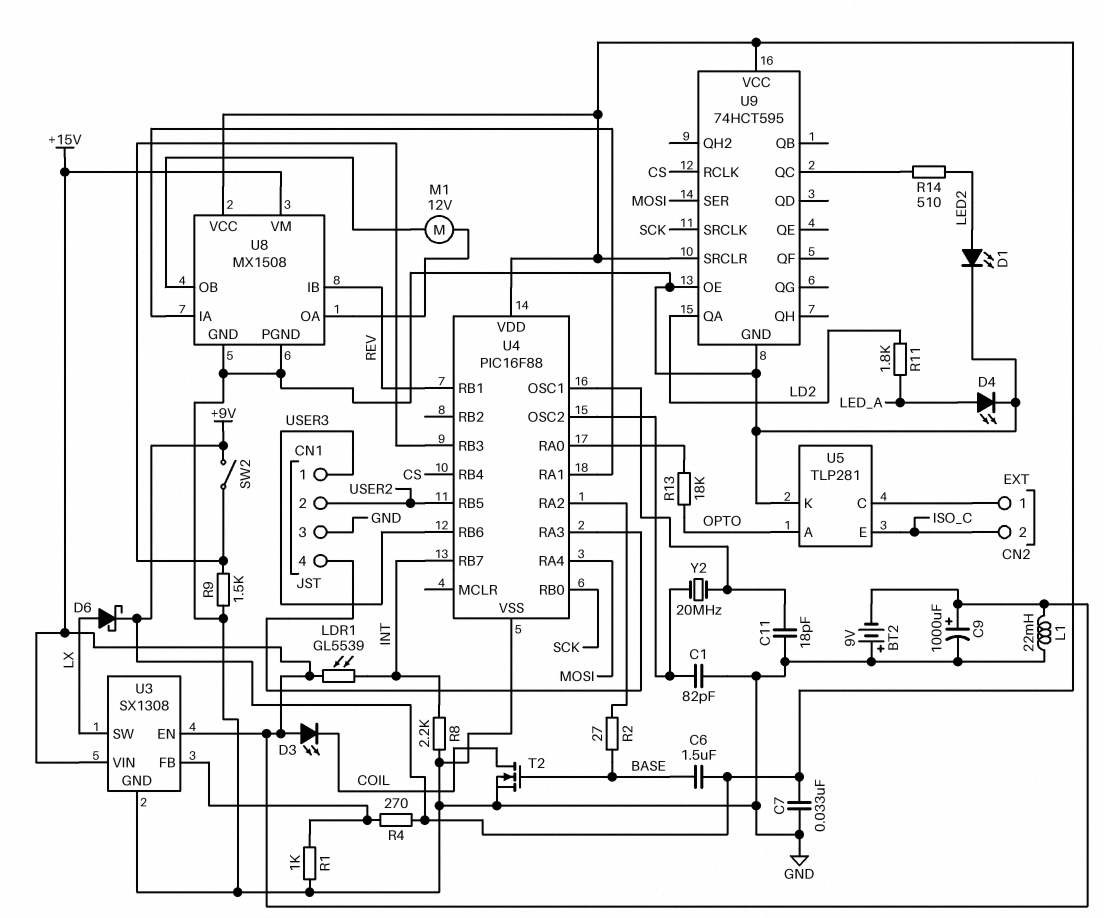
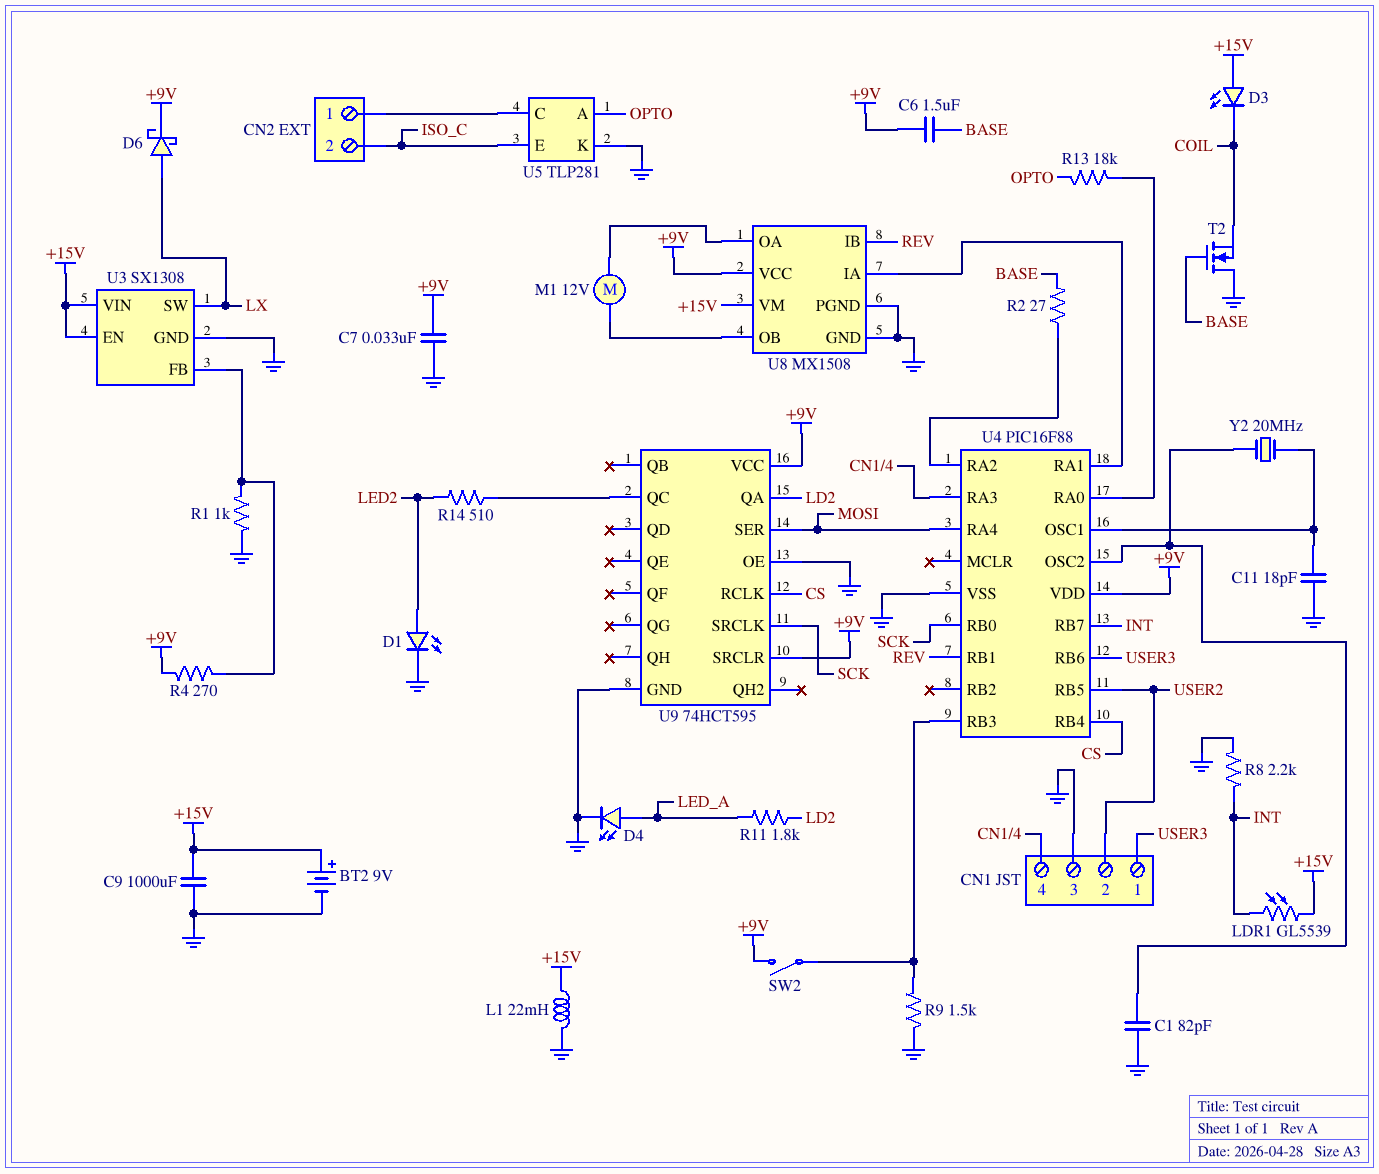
BT2: 9V (plus GND, minus +15V) -> 9V (plus +15V, minus GND)
C9: 1000uF (plus +15V, minus GND) -> 1000uF (+15V, GND)
T2: NMOS (G BASE, D COIL, S GND) -> NMOS (G BASE, D GND, S COIL)

